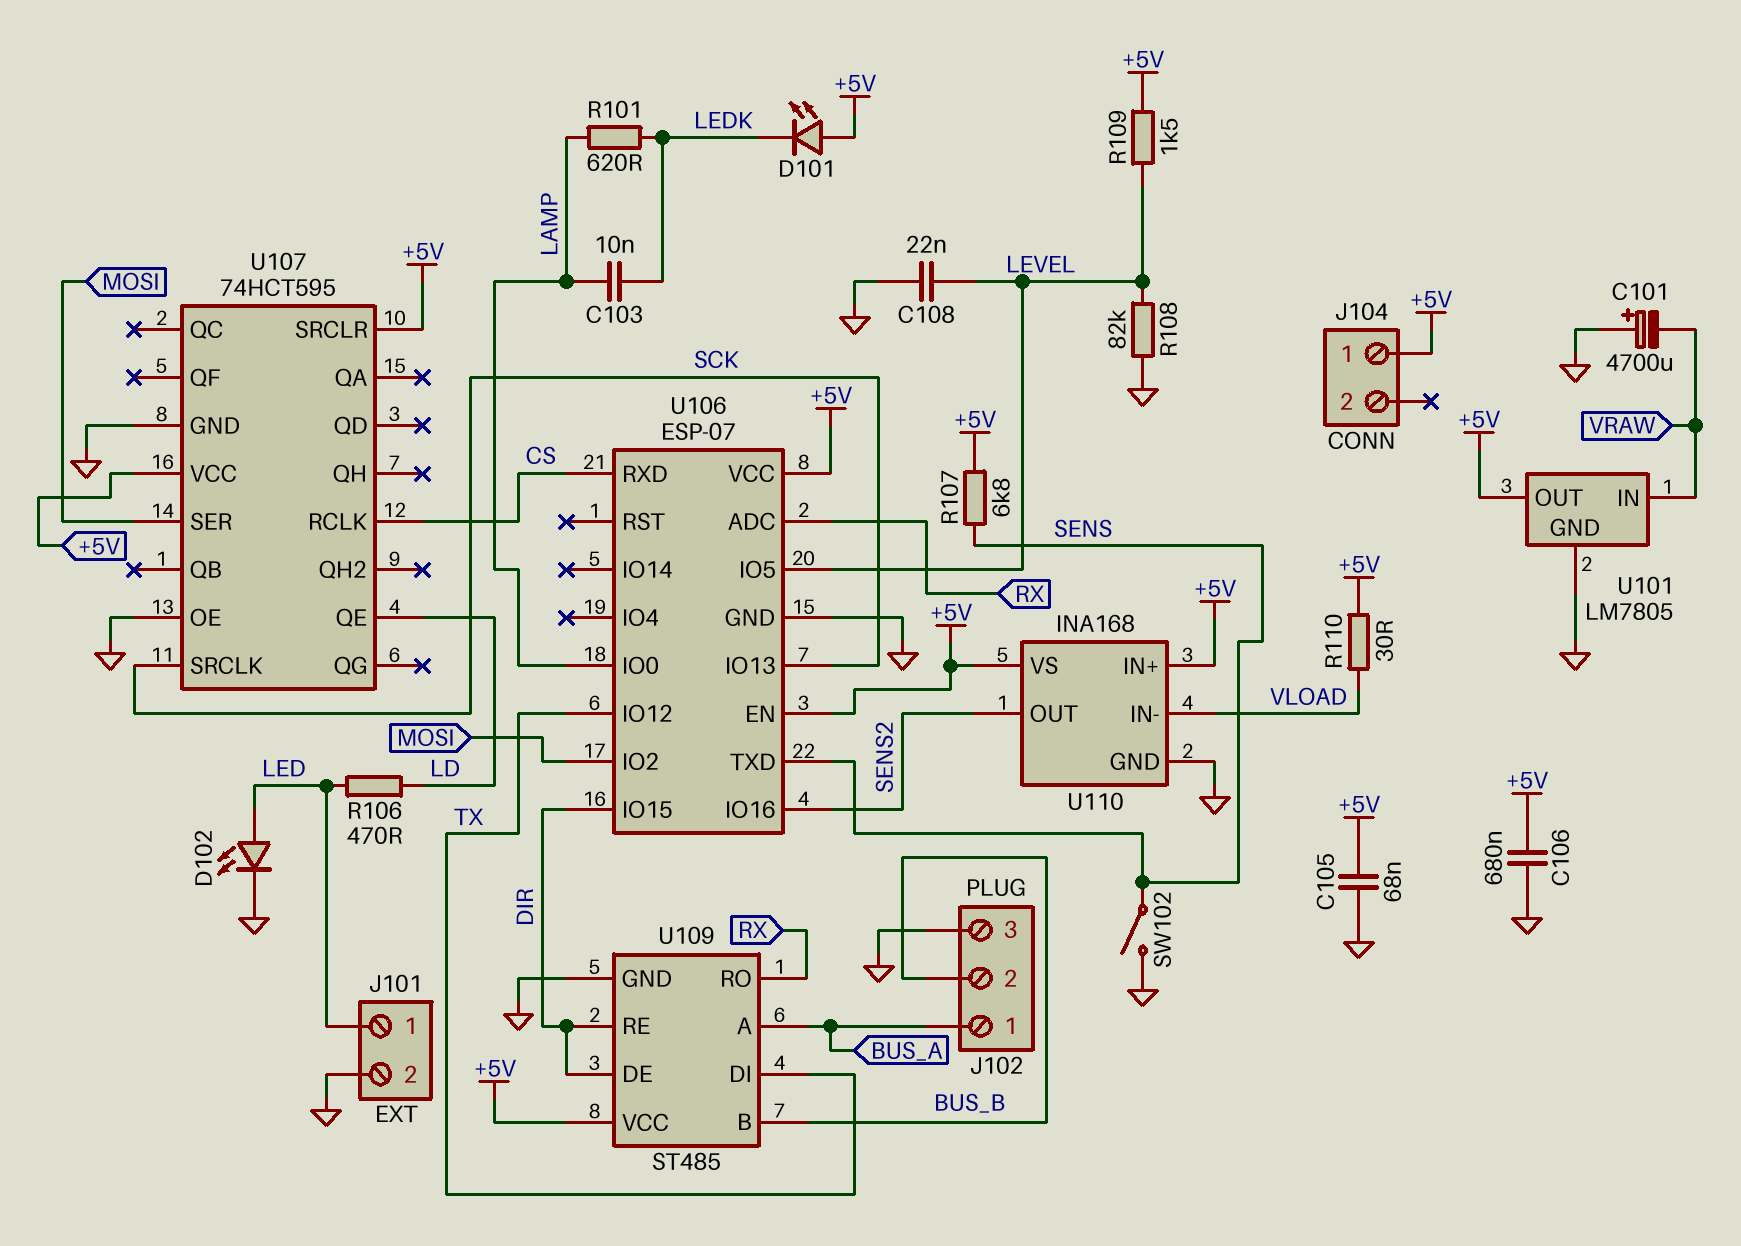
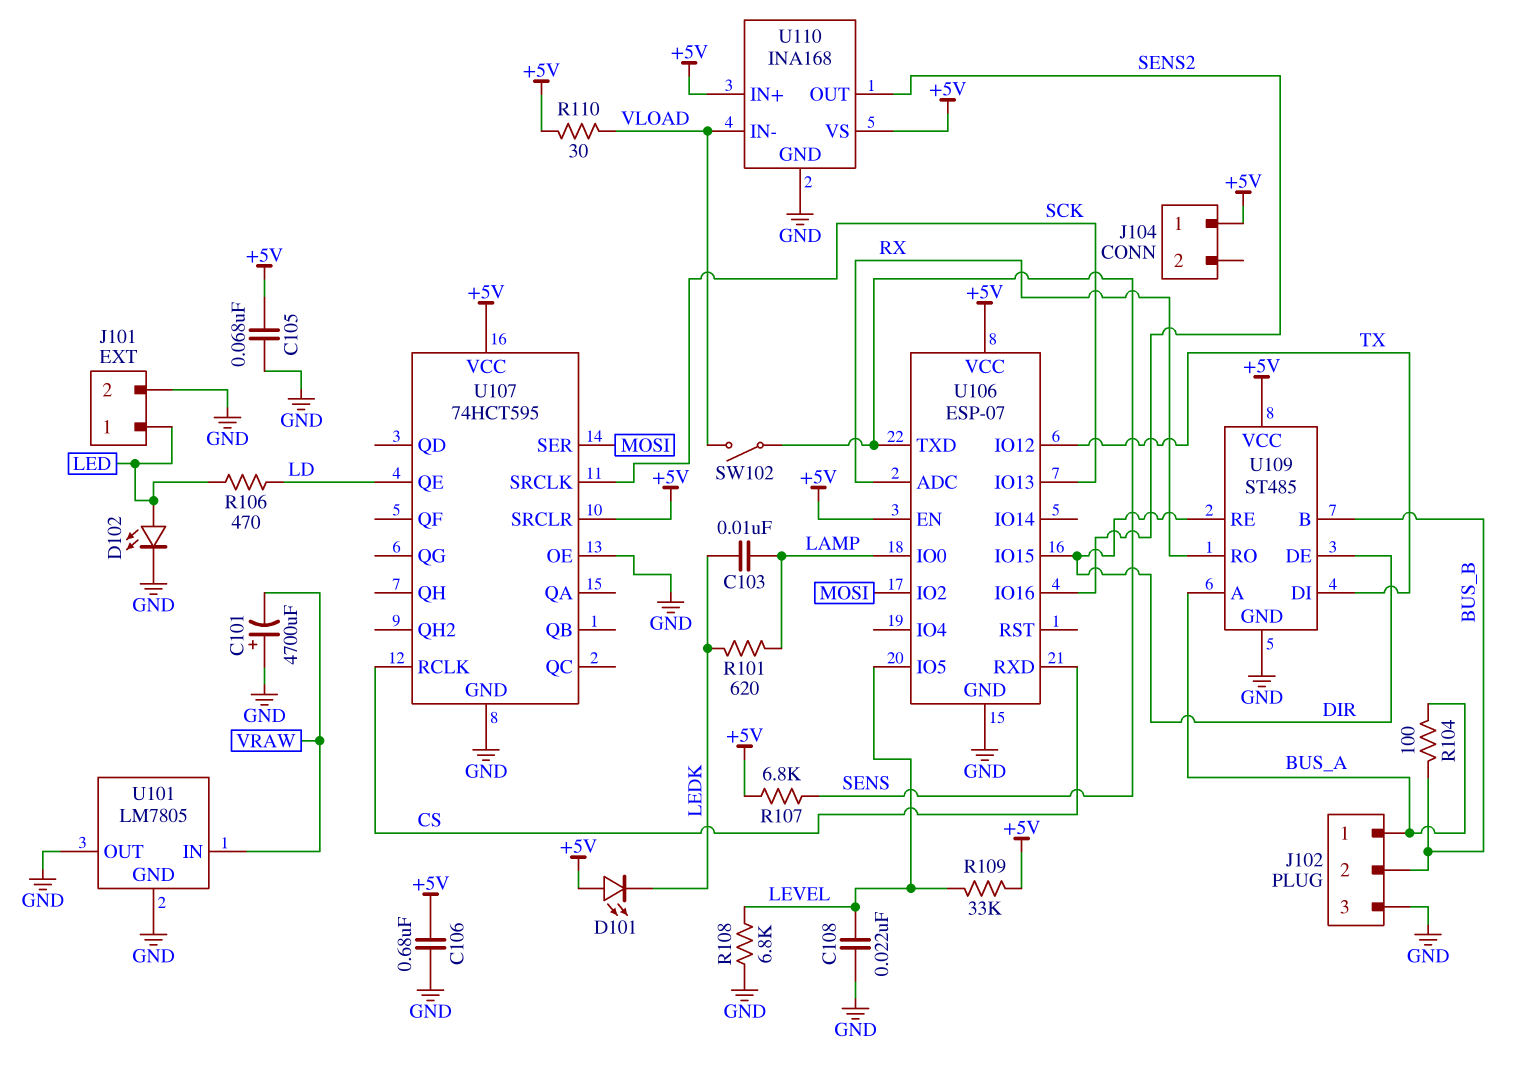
R104: none -> 100 (BUS_A, BUS_B)
R108: 82k (GND, LEVEL) -> 6.8k (GND, LEVEL)
R109: 1.5k (+5V, LEVEL) -> 33k (+5V, LEVEL)
SW102: switch (GND, SENS) -> switch (SENS, VLOAD)
U101 pin OUT: +5V -> GND

